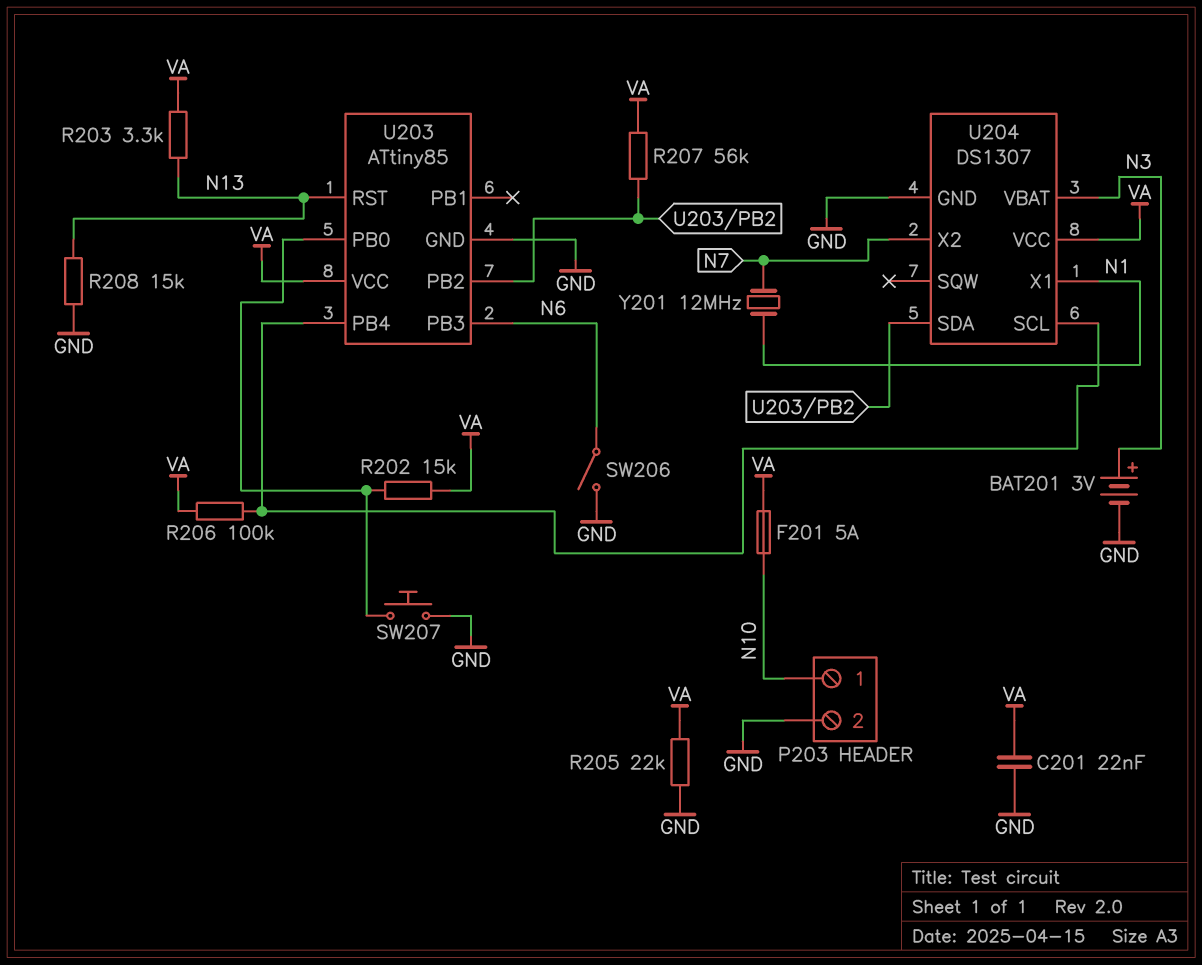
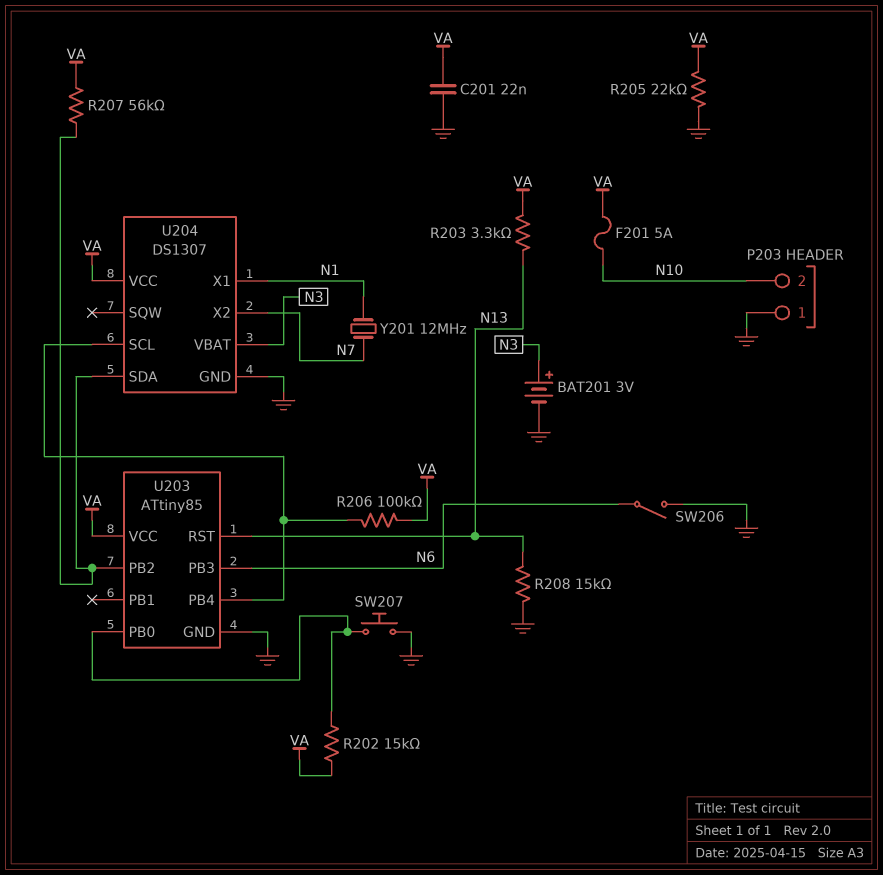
P203 pin 1: N10 -> GND
P203 pin 2: GND -> N10

